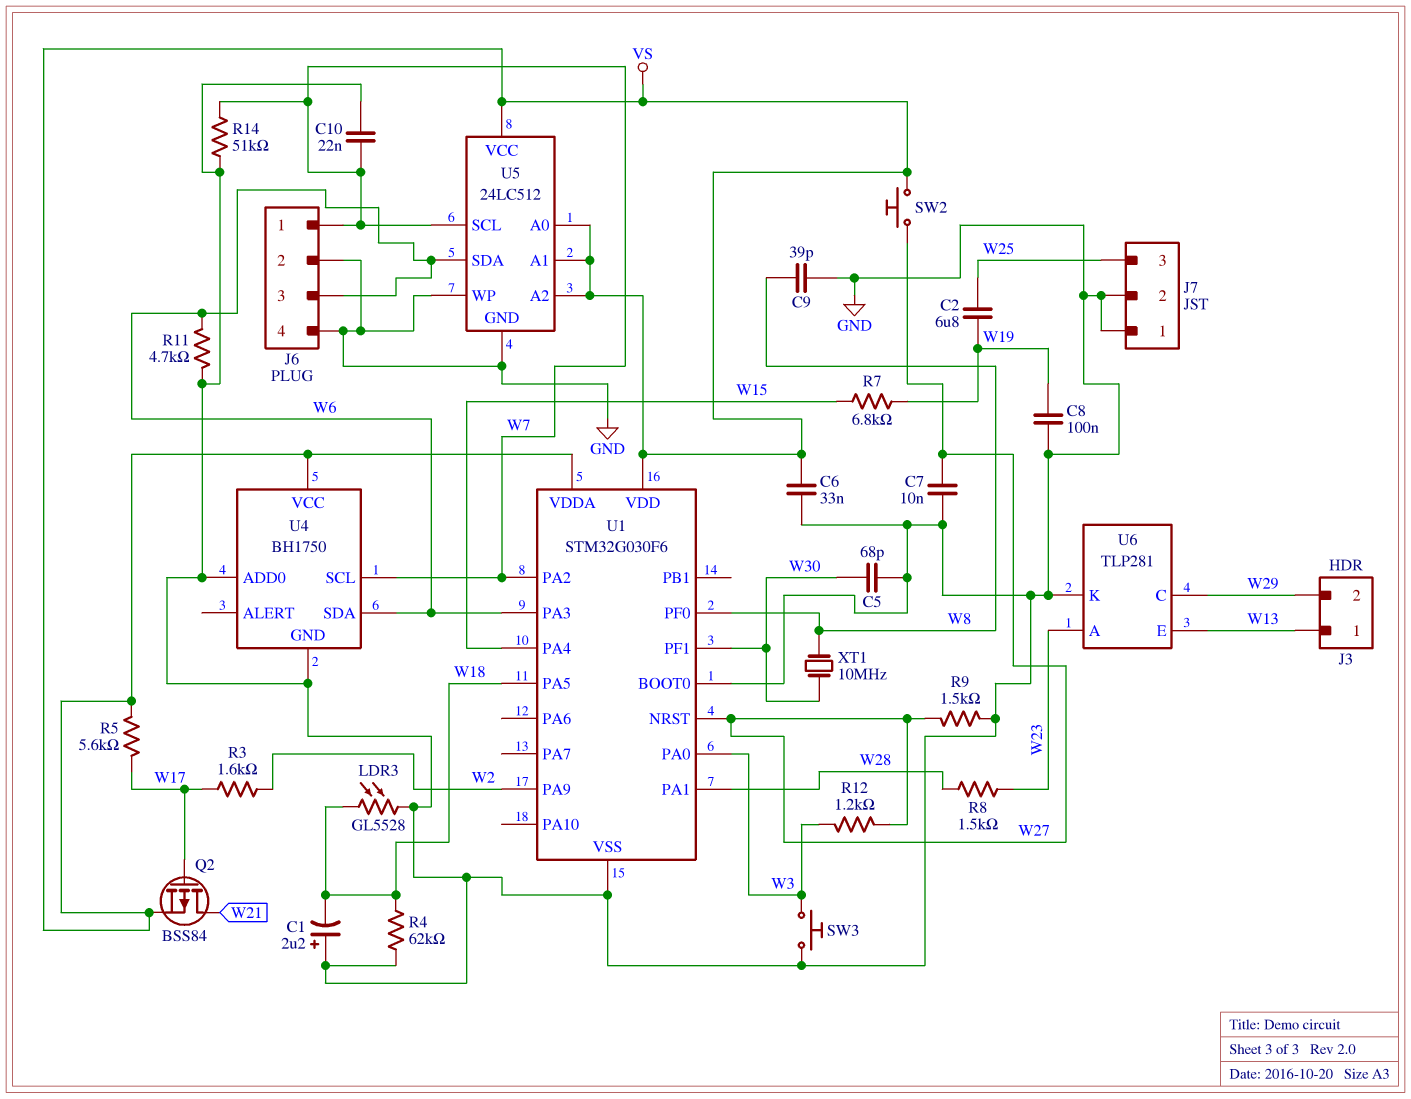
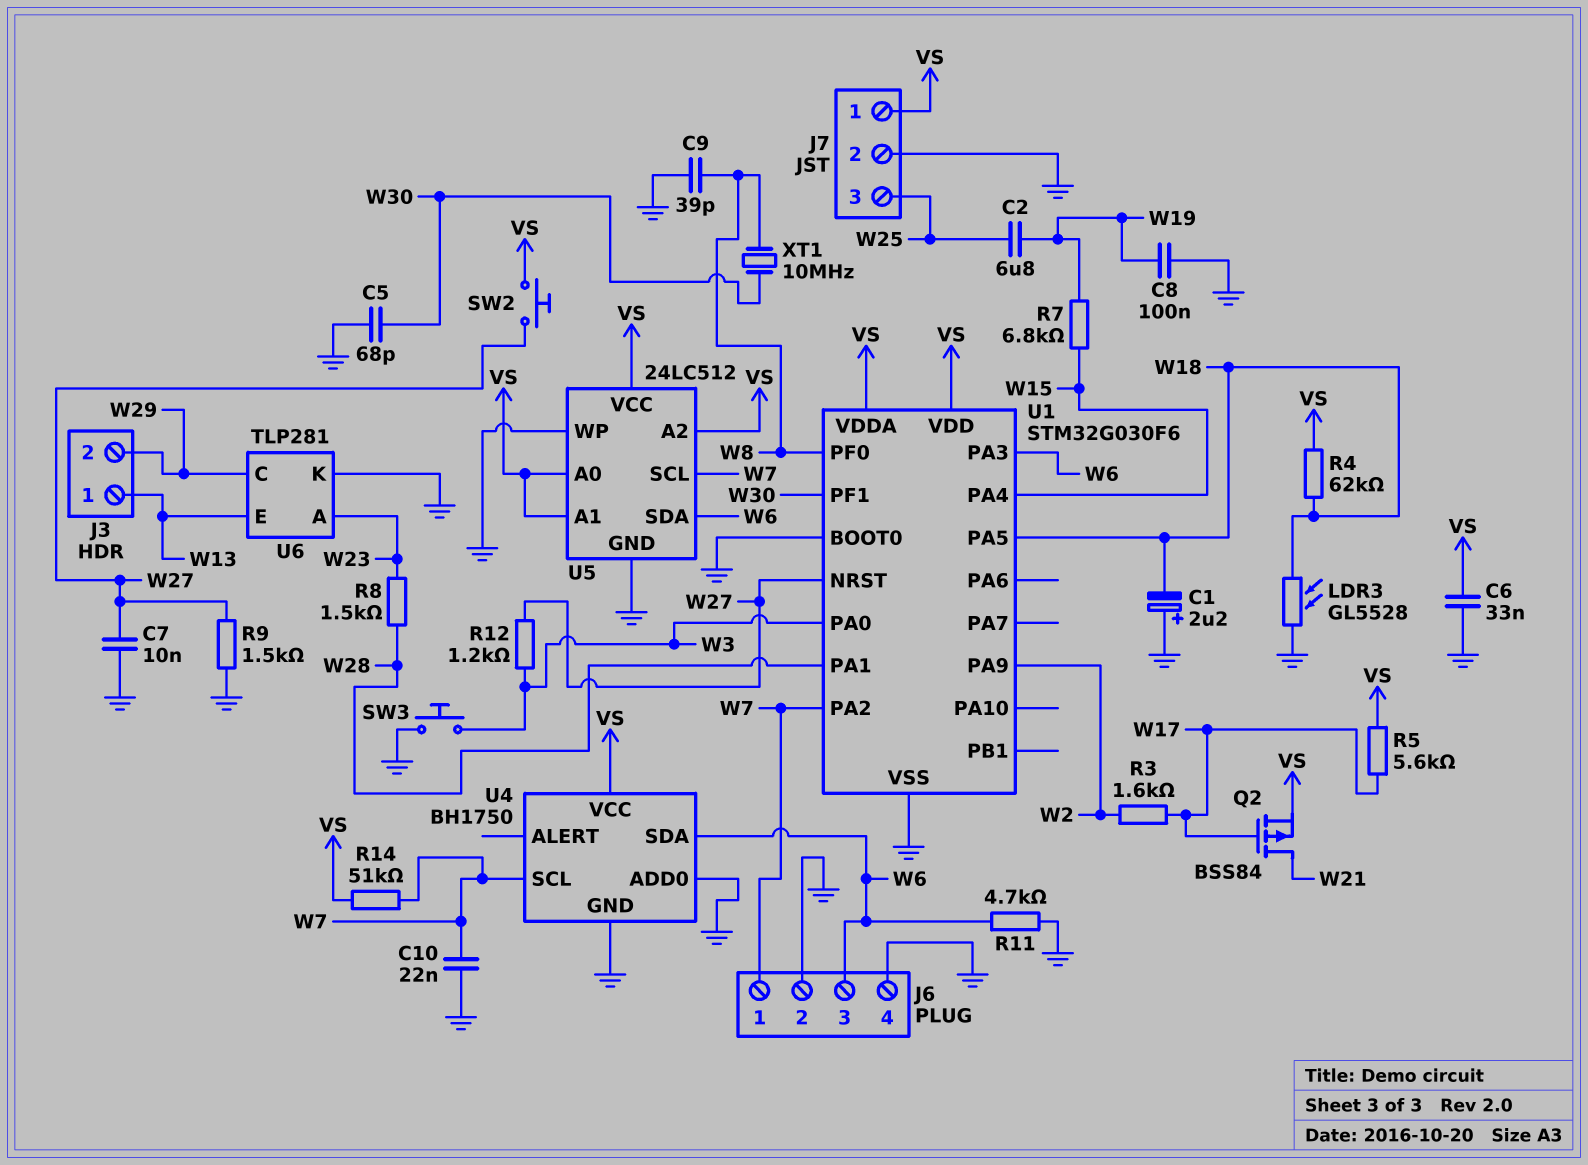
J7 pin 1: GND -> VS
R4: 62k (GND, W18) -> 62k (VS, W18)
R14: 51k (GND, W7) -> 51k (VS, W7)

